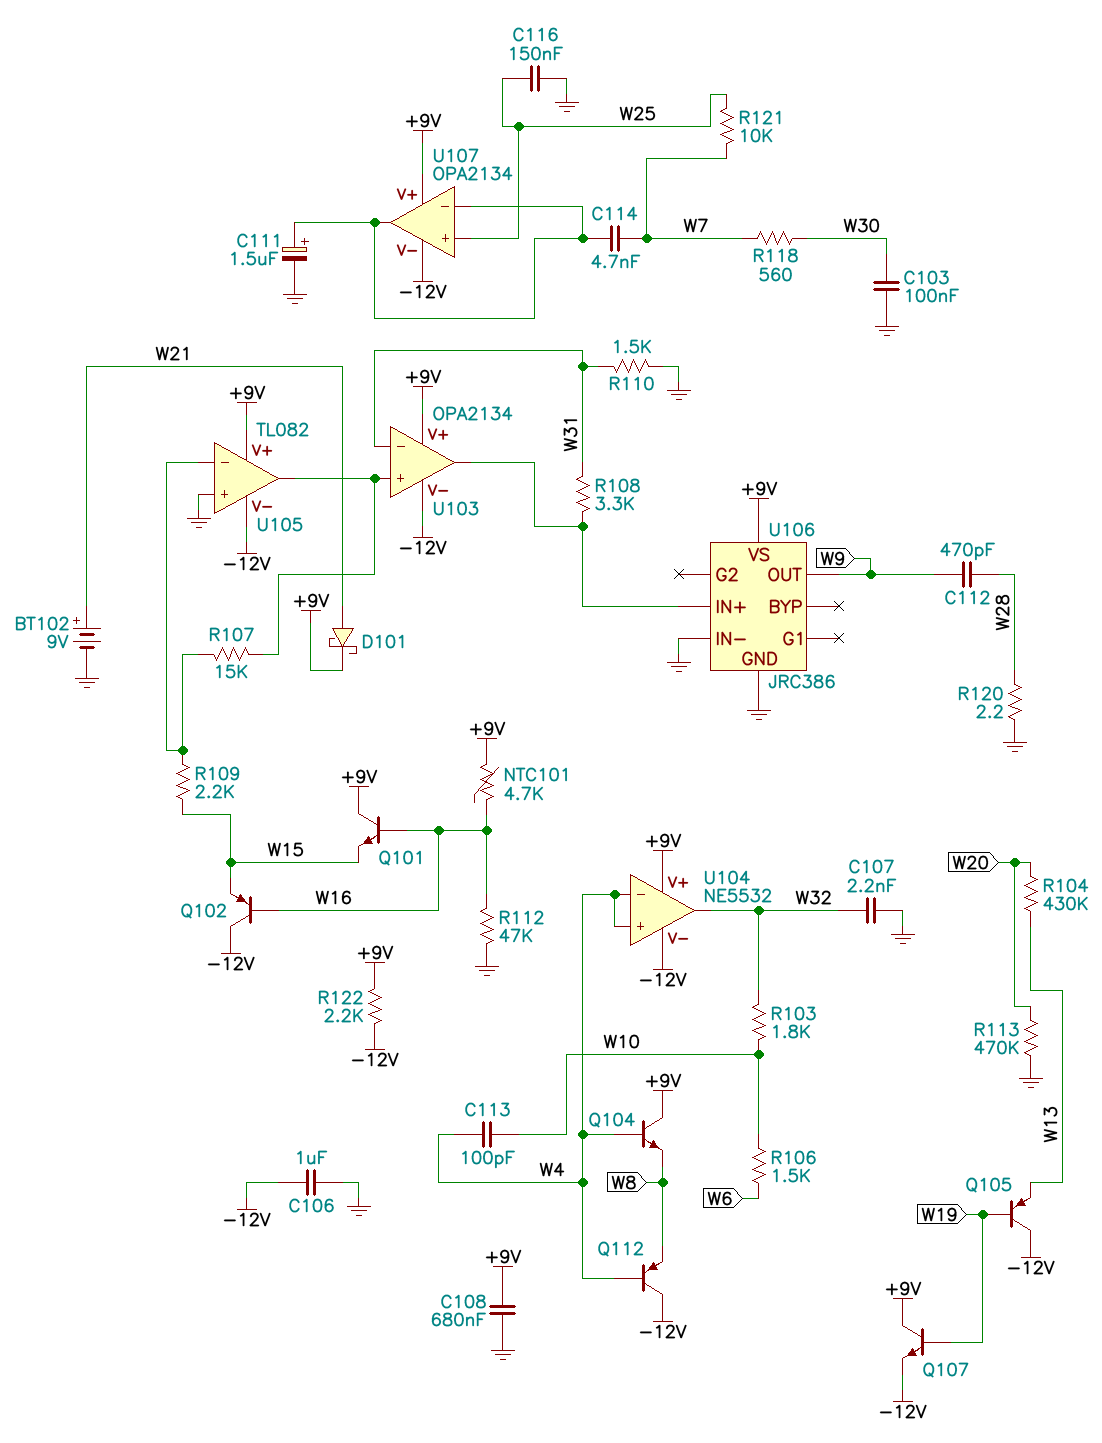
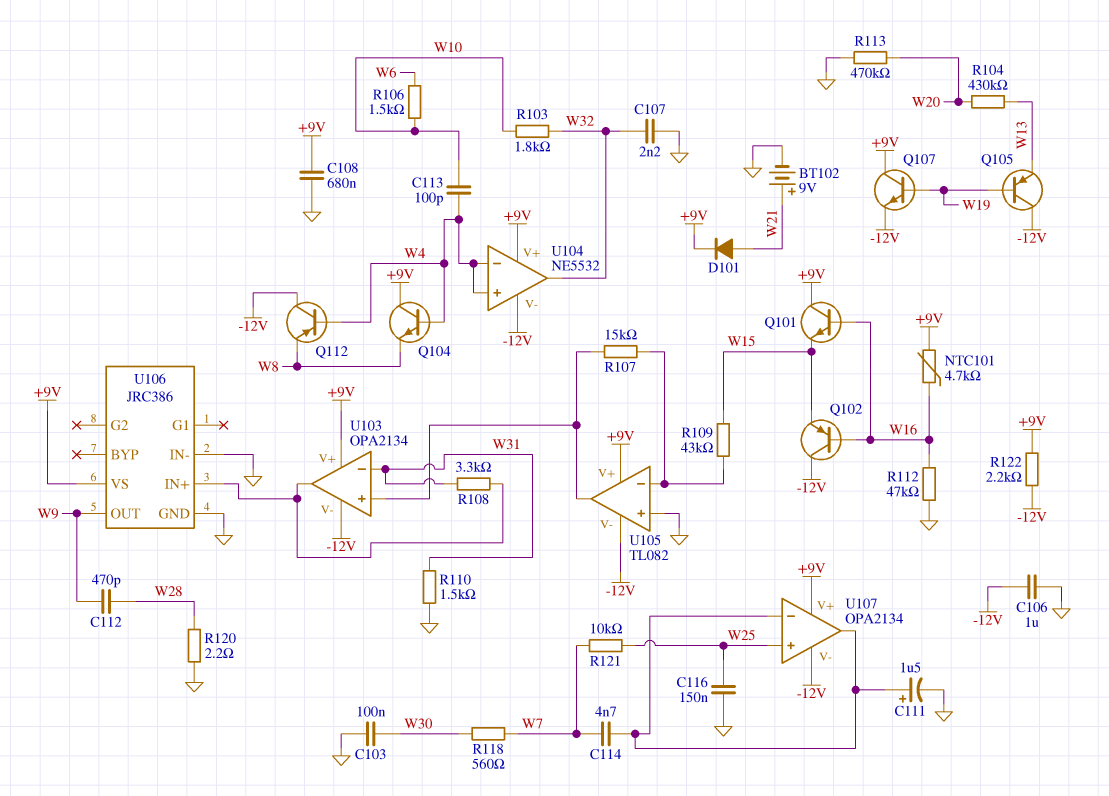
D101: schottky (A W21, K +9V) -> diode (A W21, K +9V)
R109: 2.2k (U105/in-, W15) -> 43k (U105/in-, W15)

